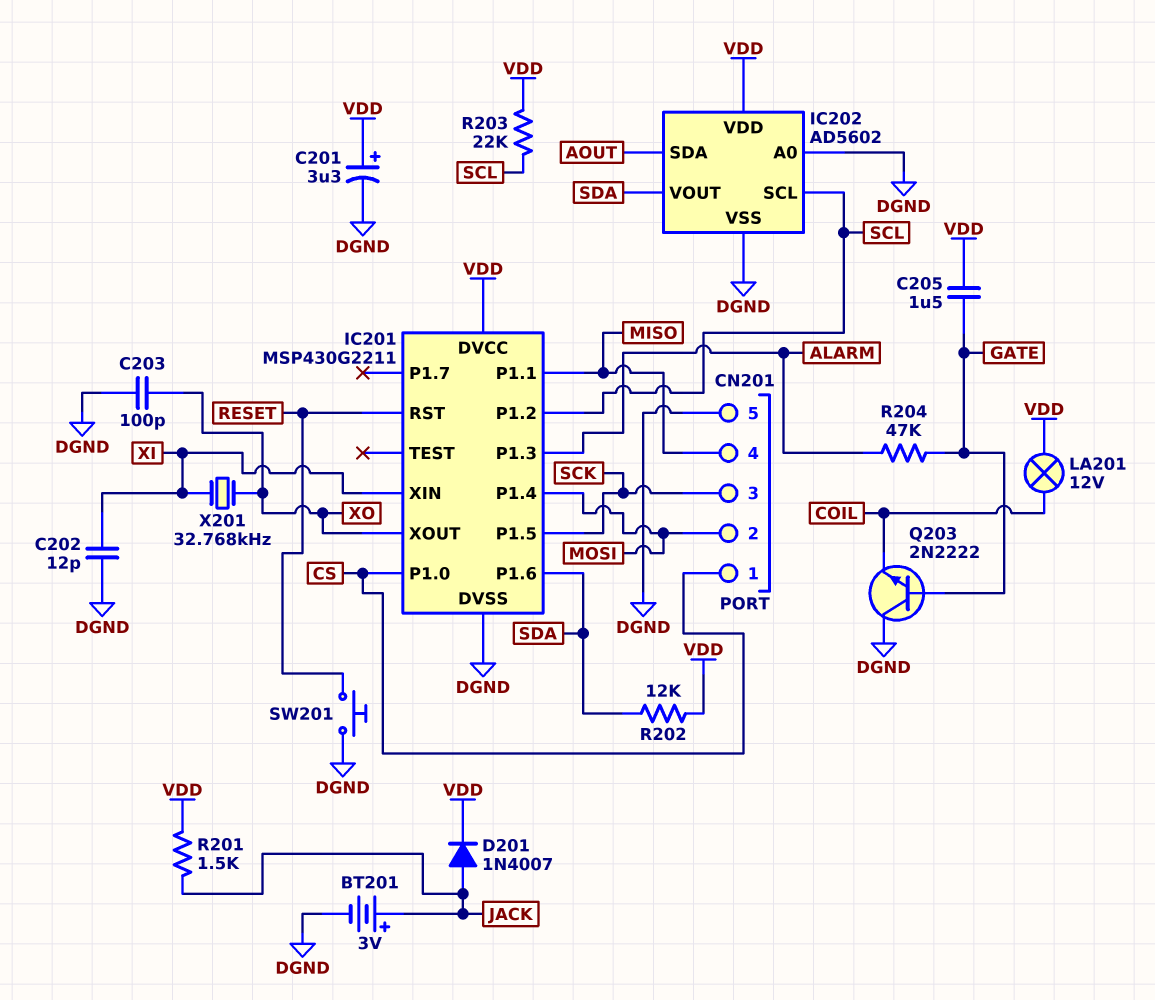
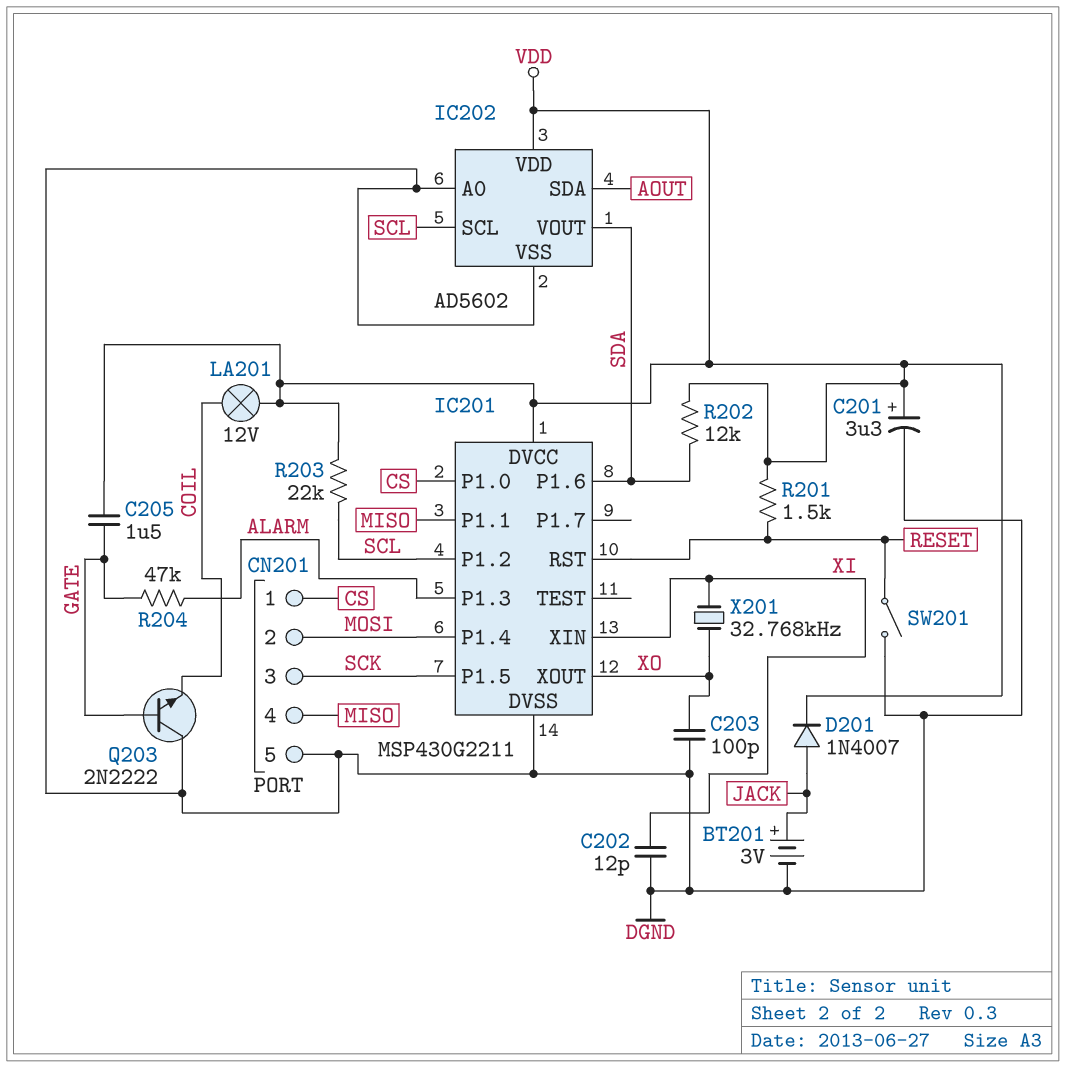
R201: 1.5k (JACK, VDD) -> 1.5k (RESET, VDD)
SW201: button (DGND, RESET) -> switch (DGND, RESET)

